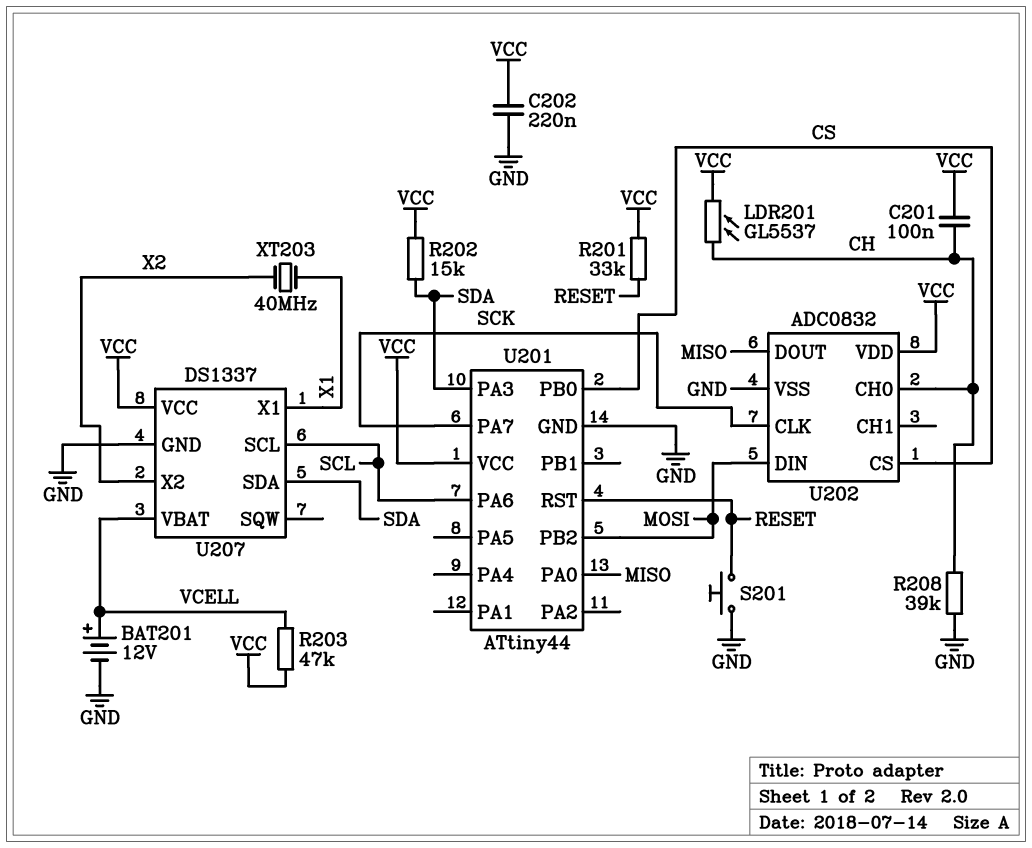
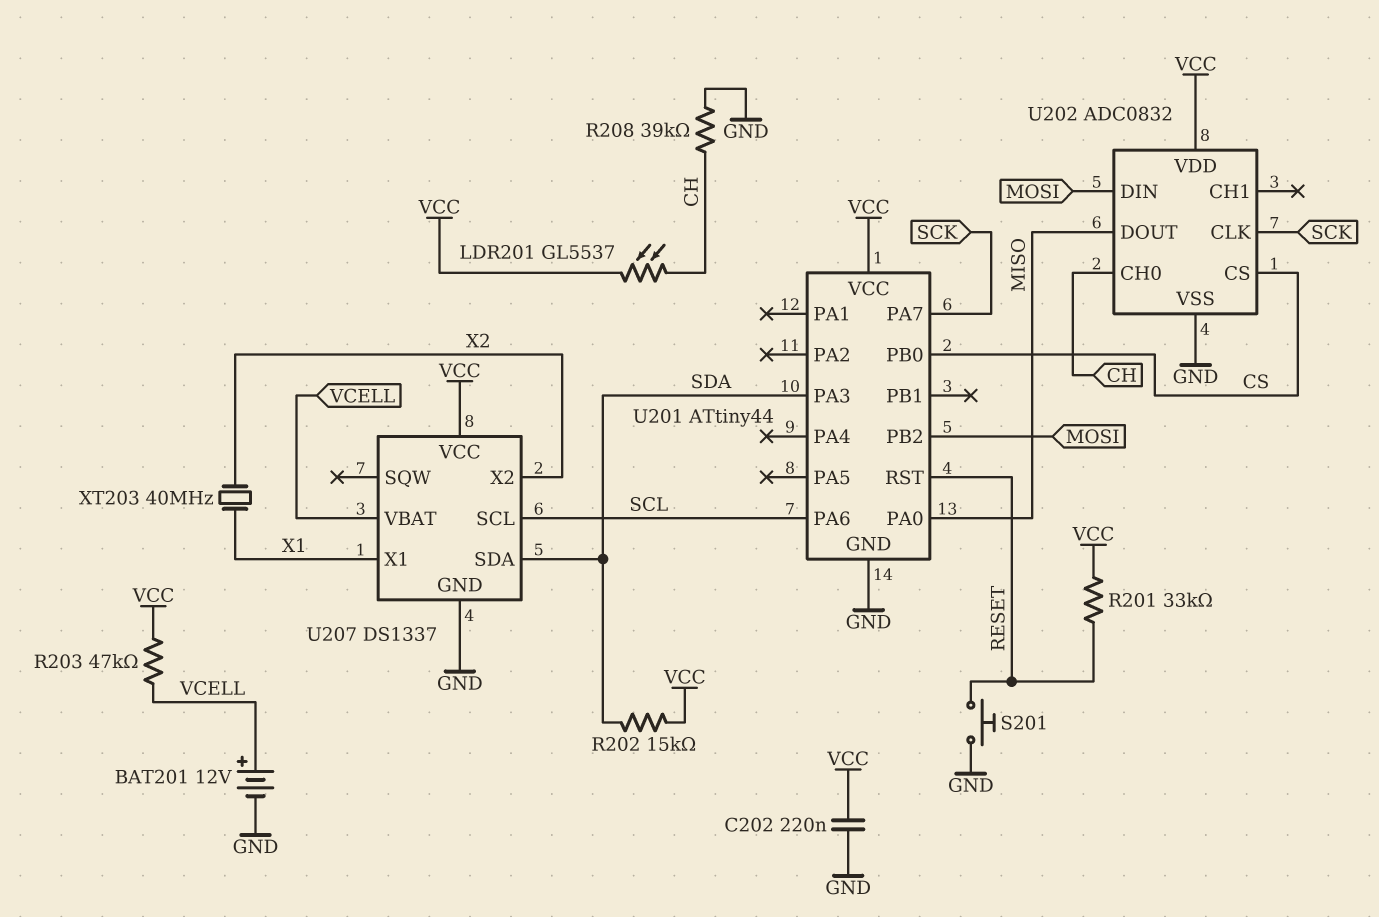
C201: 100nF (CH, VCC) -> none

